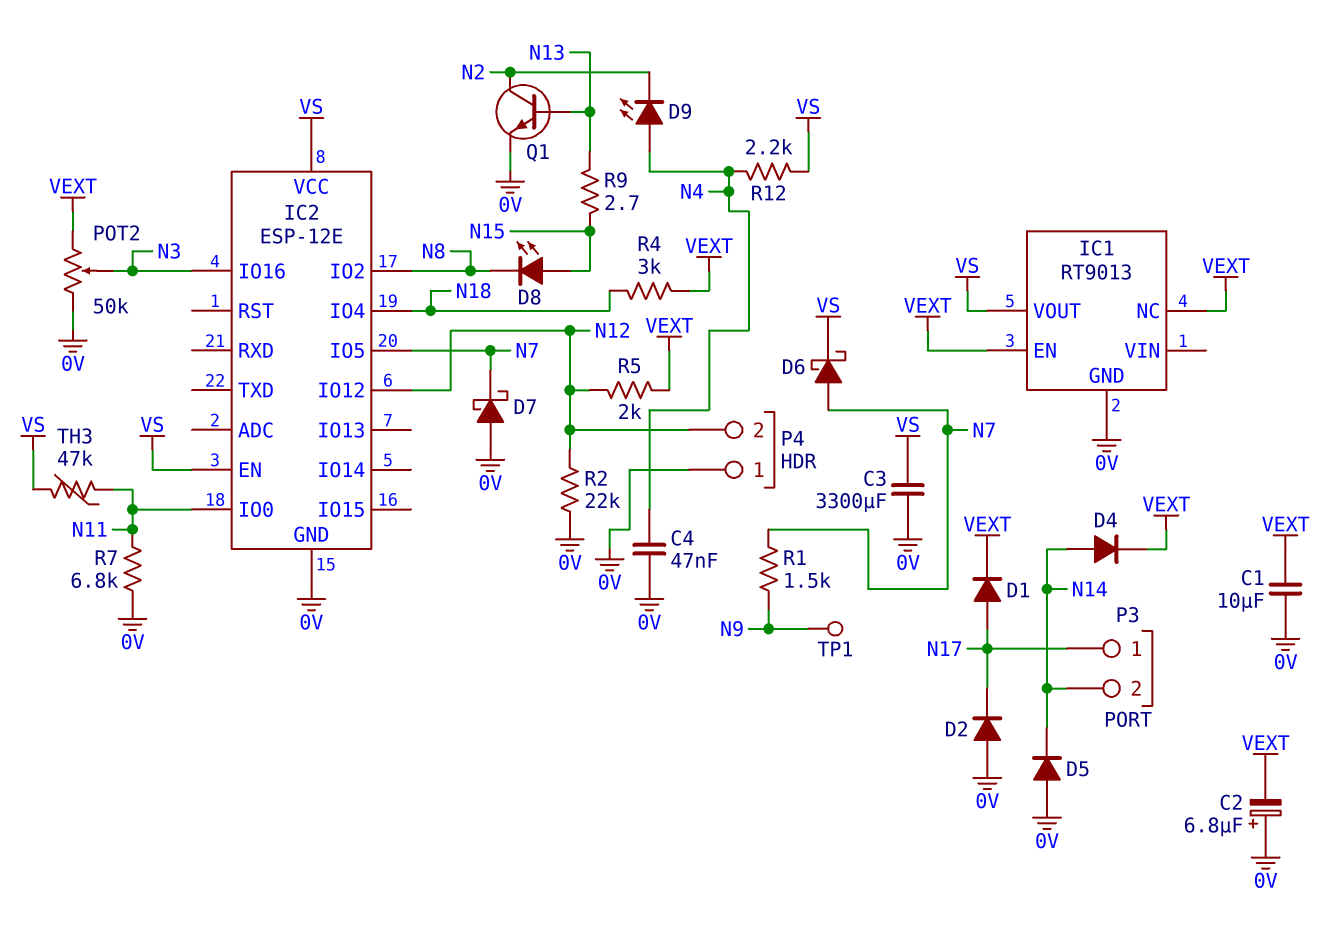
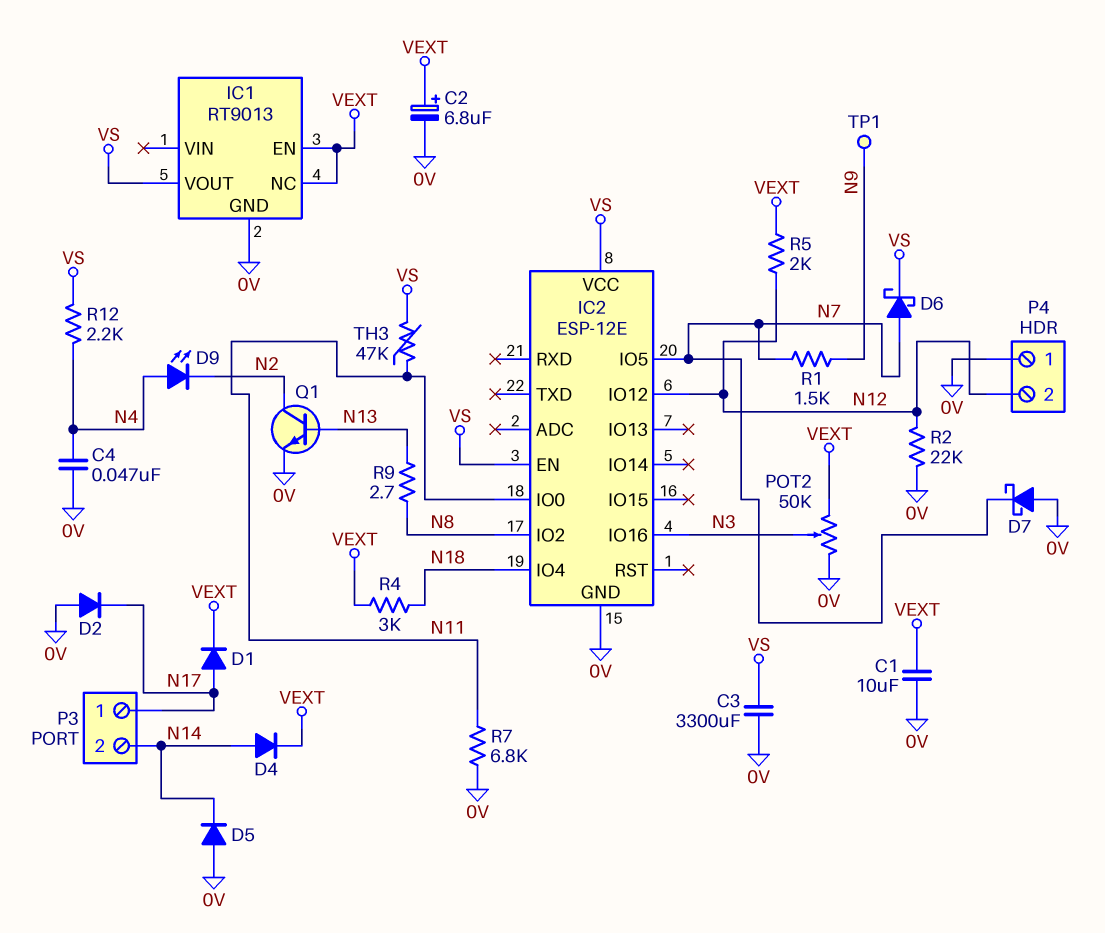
C2: 6.8uF (plus 0V, minus VEXT) -> 6.8uF (plus VEXT, minus 0V)
D8: LED (A N15, K N8) -> none
R9: 2.7 (N13, N15) -> 2.7 (N8, N13)

